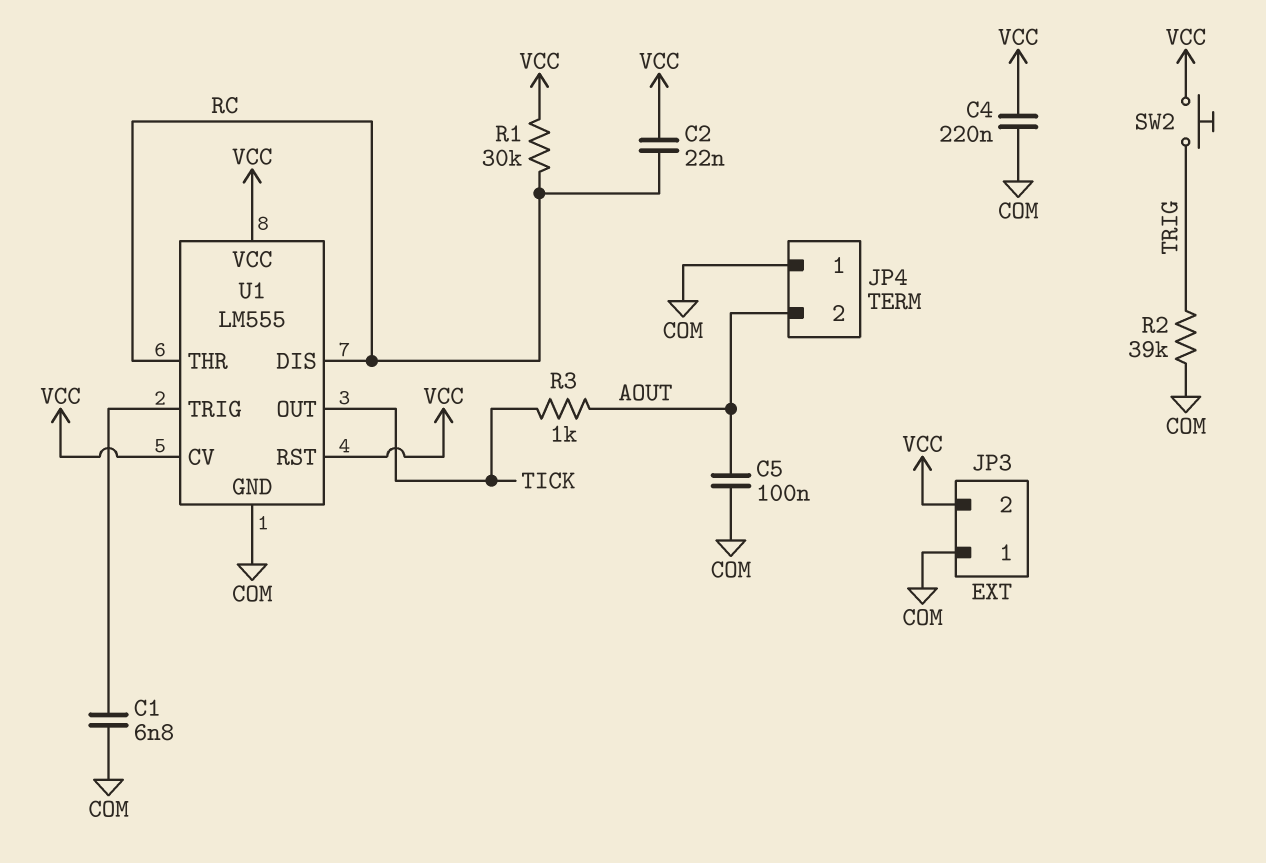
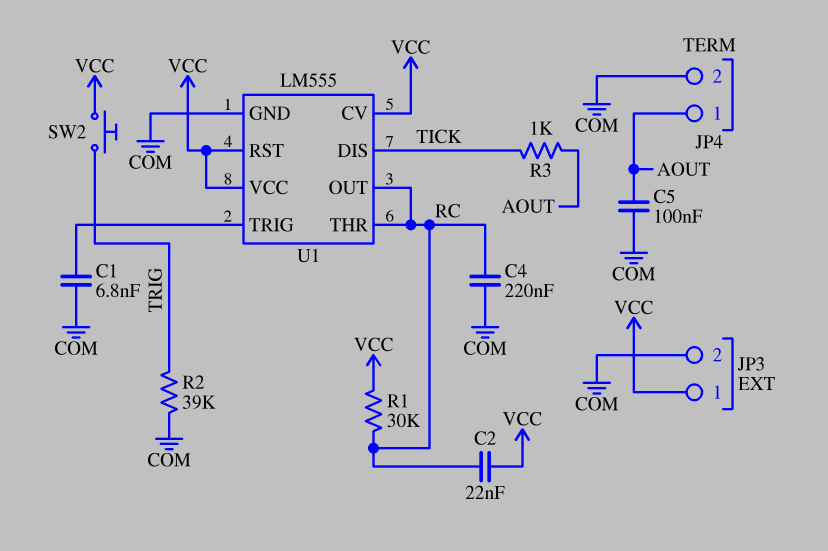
C4: 220nF (COM, VCC) -> 220nF (COM, RC)
JP3 pin 1: COM -> VCC
JP3 pin 2: VCC -> COM
JP4 pin 1: COM -> AOUT
JP4 pin 2: AOUT -> COM
U1 pin DIS: RC -> TICK
U1 pin OUT: TICK -> RC

